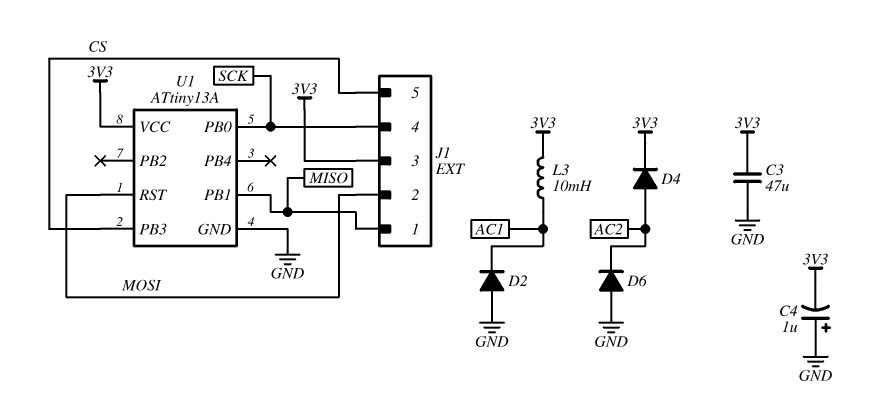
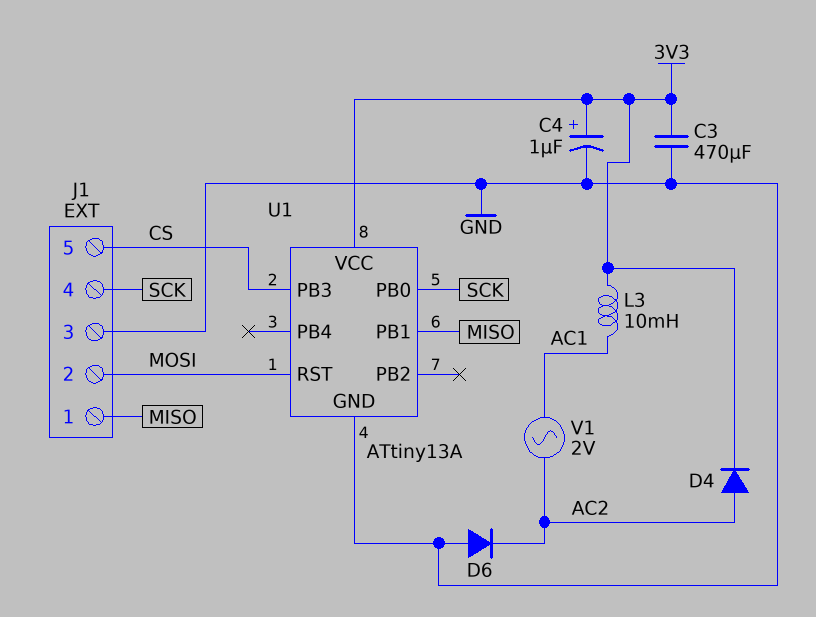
C3: 47uF (3V3, GND) -> 470uF (3V3, GND)
C4: 1uF (plus GND, minus 3V3) -> 1uF (plus 3V3, minus GND)
D2: diode (A GND, K AC1) -> none
J1 pin 3: 3V3 -> GND
V1: none -> AC 2V (AC1, AC2)

